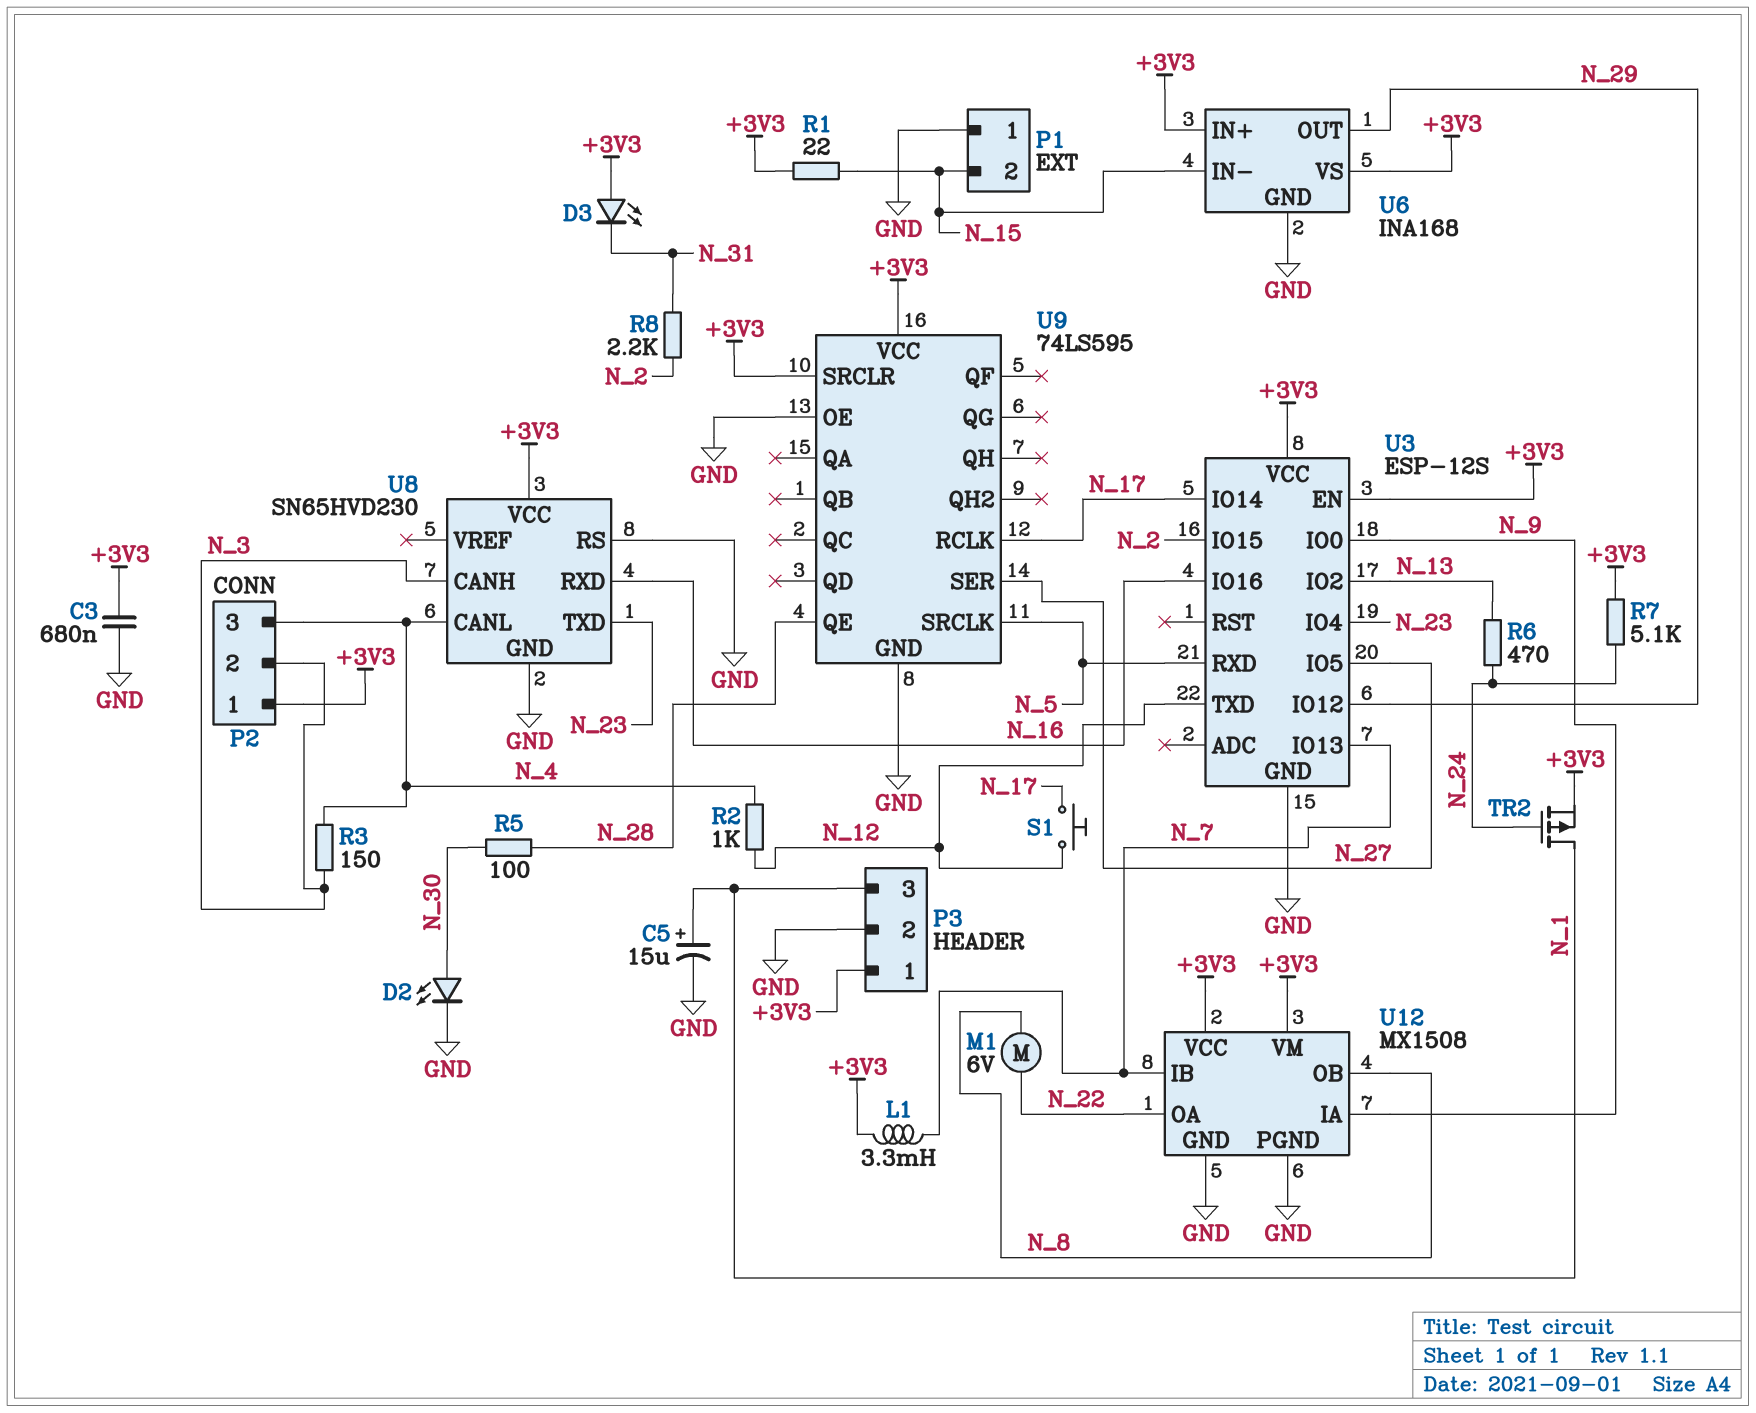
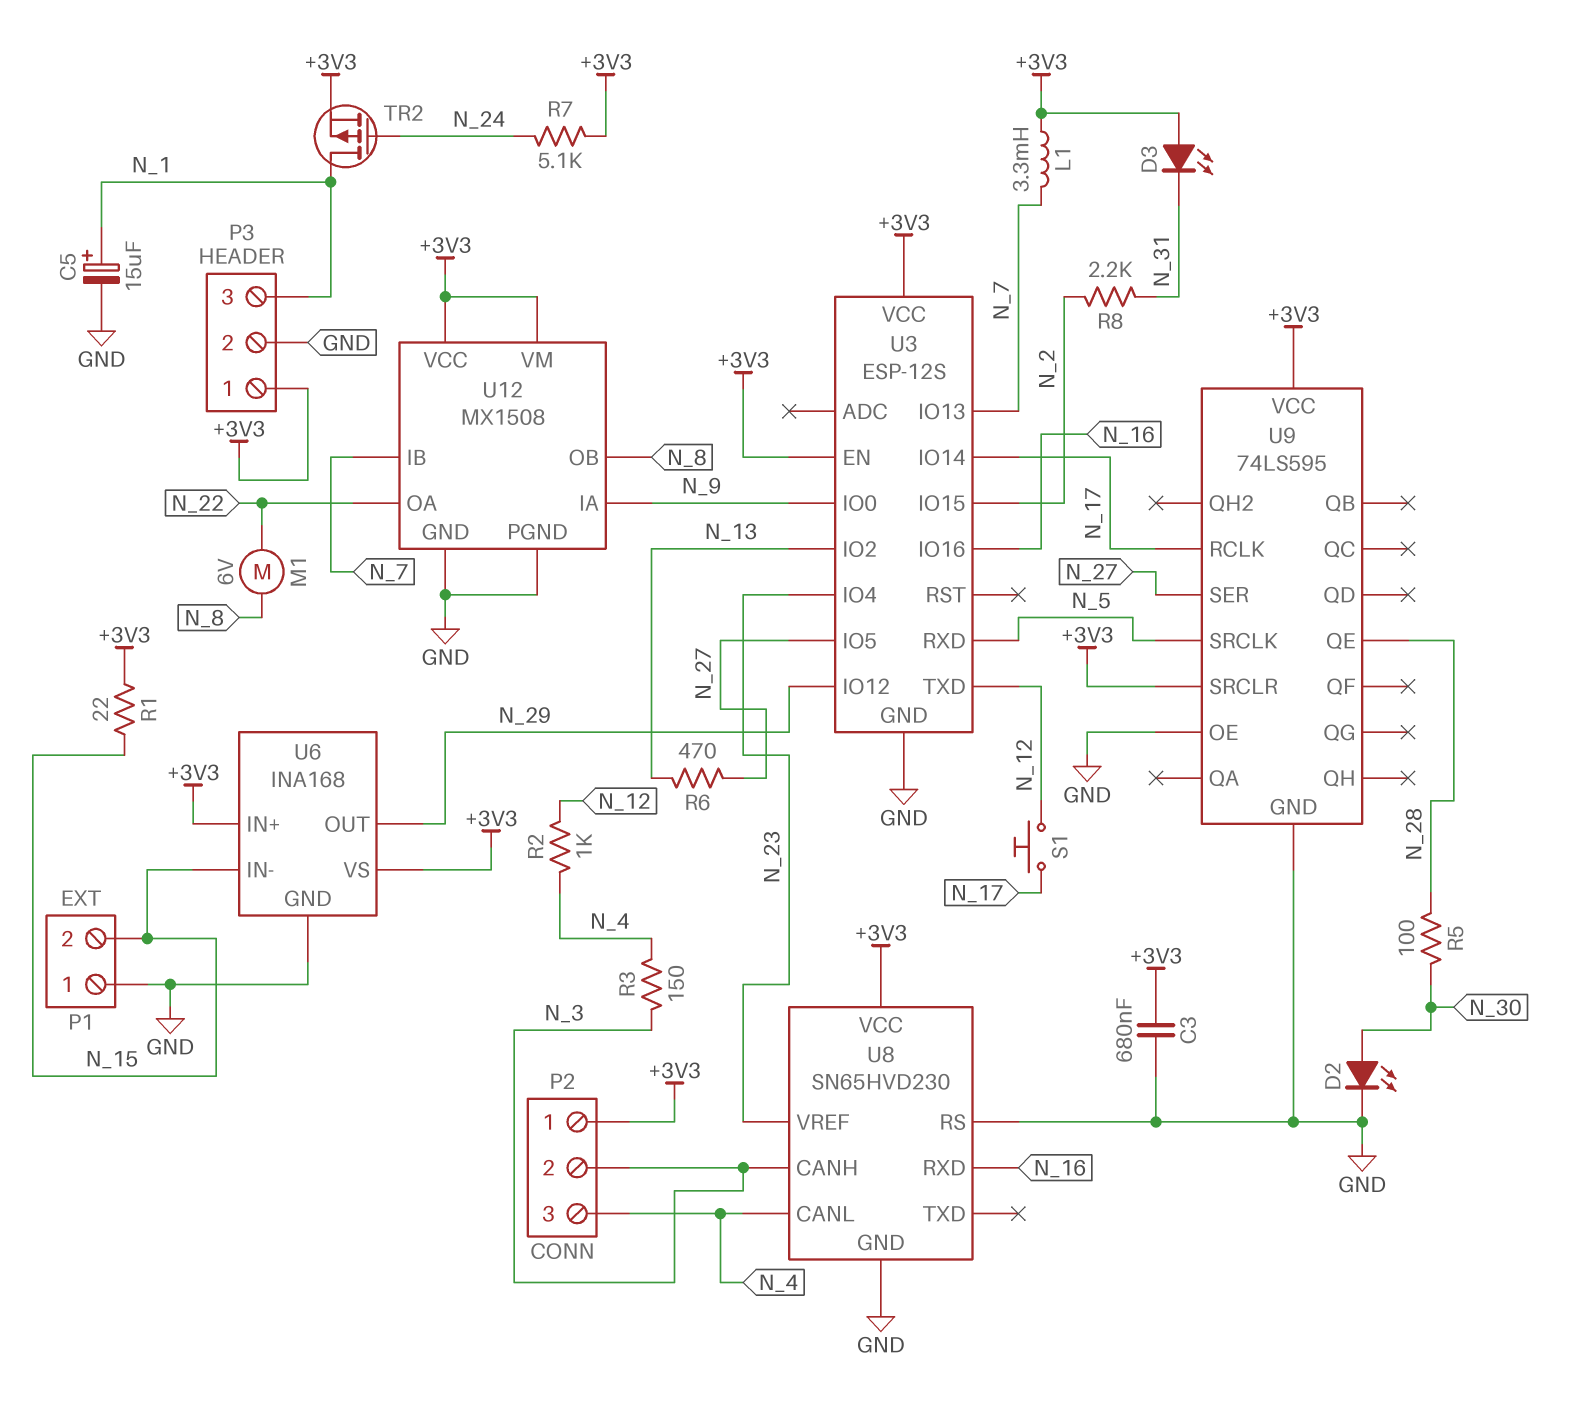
R6: 470 (N_13, N_24) -> 470 (N_13, N_27)
U8 pin TXD: N_23 -> none
U8 pin VREF: none -> N_23

